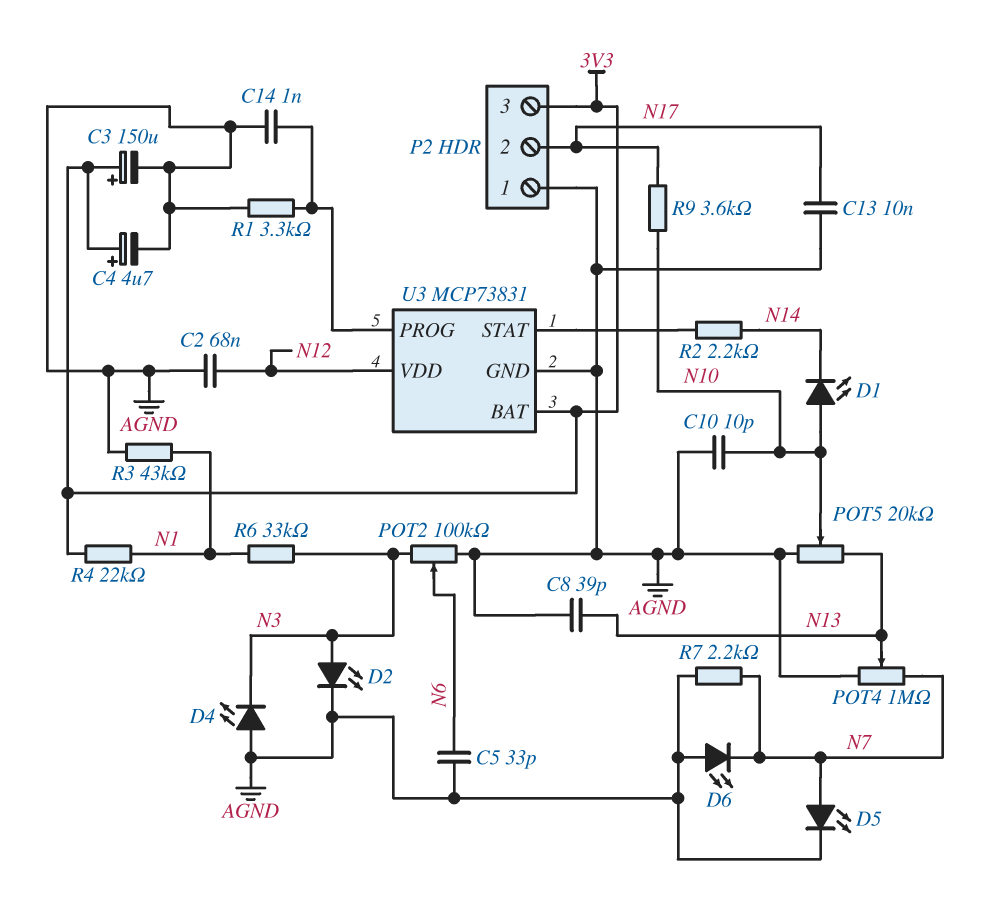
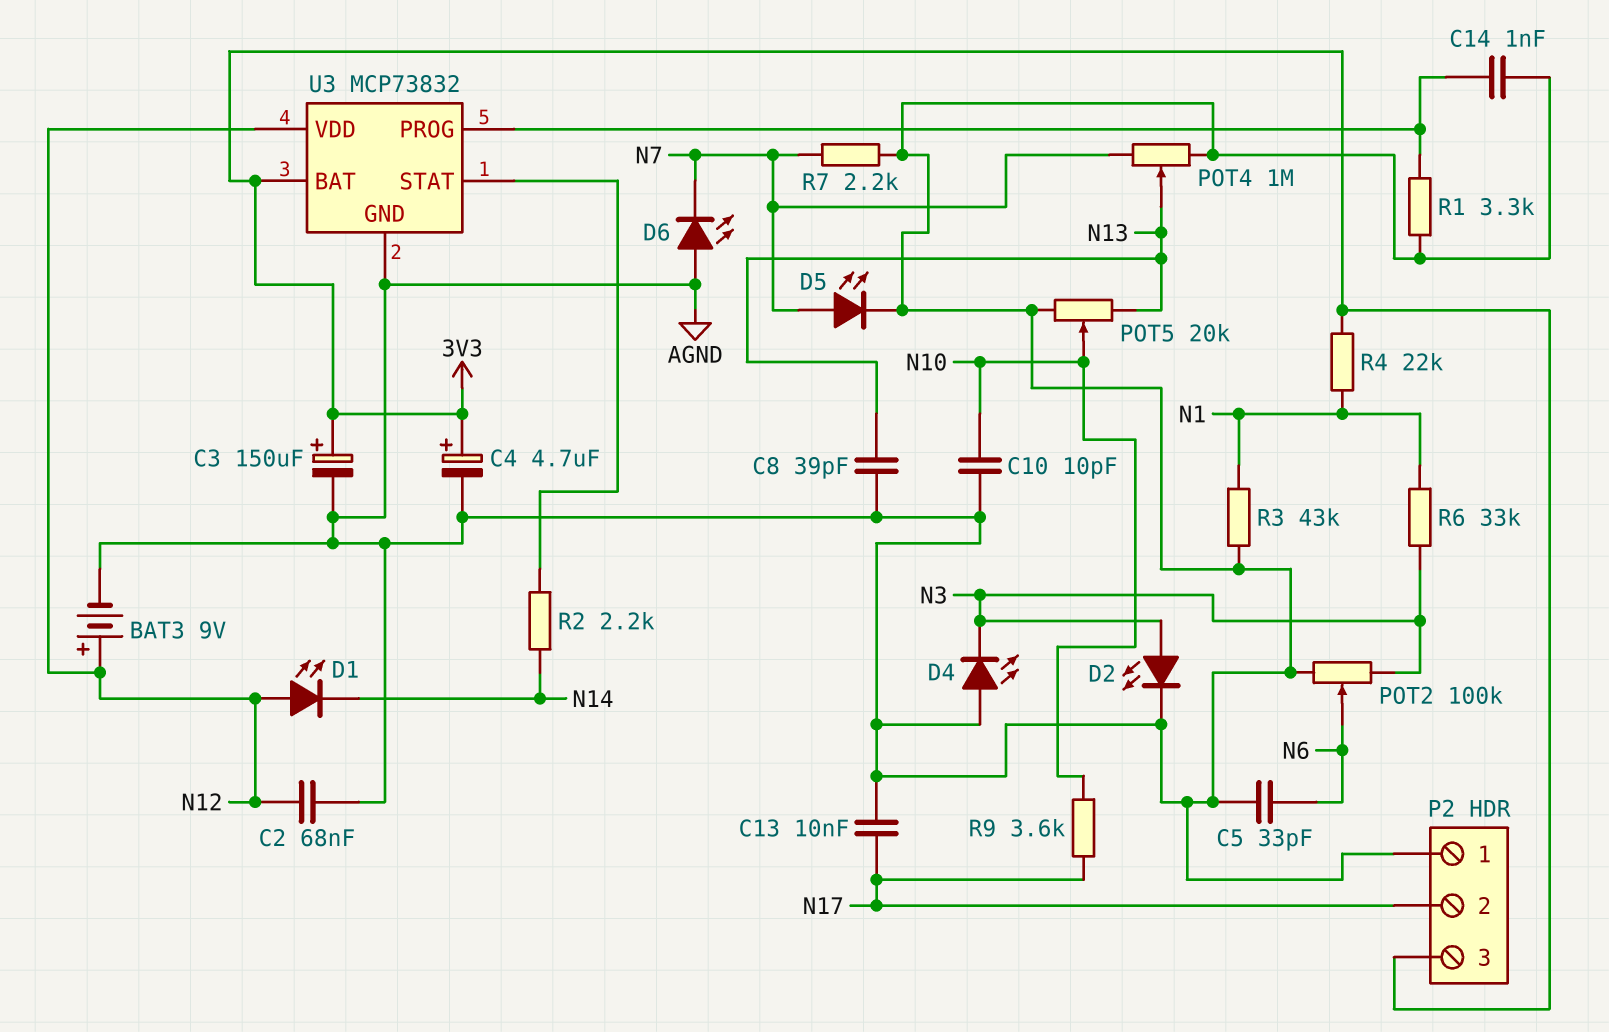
BAT3: none -> 9V (plus N12, minus AGND)
D1: LED (A N10, K N14) -> LED (A N12, K N14)
U3: MCP73831 -> MCP73832

